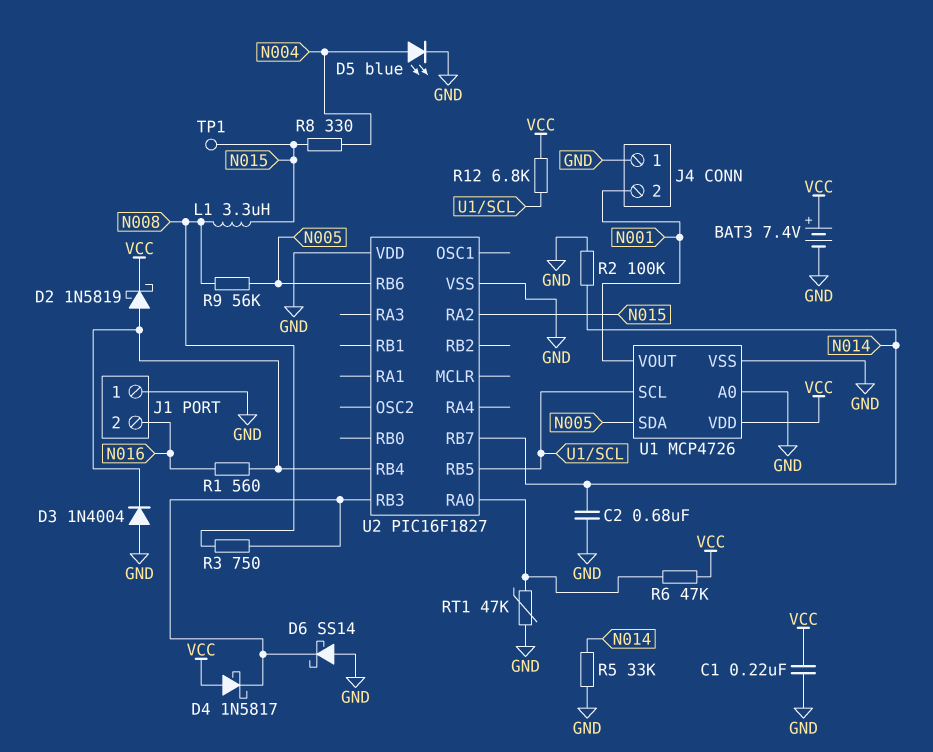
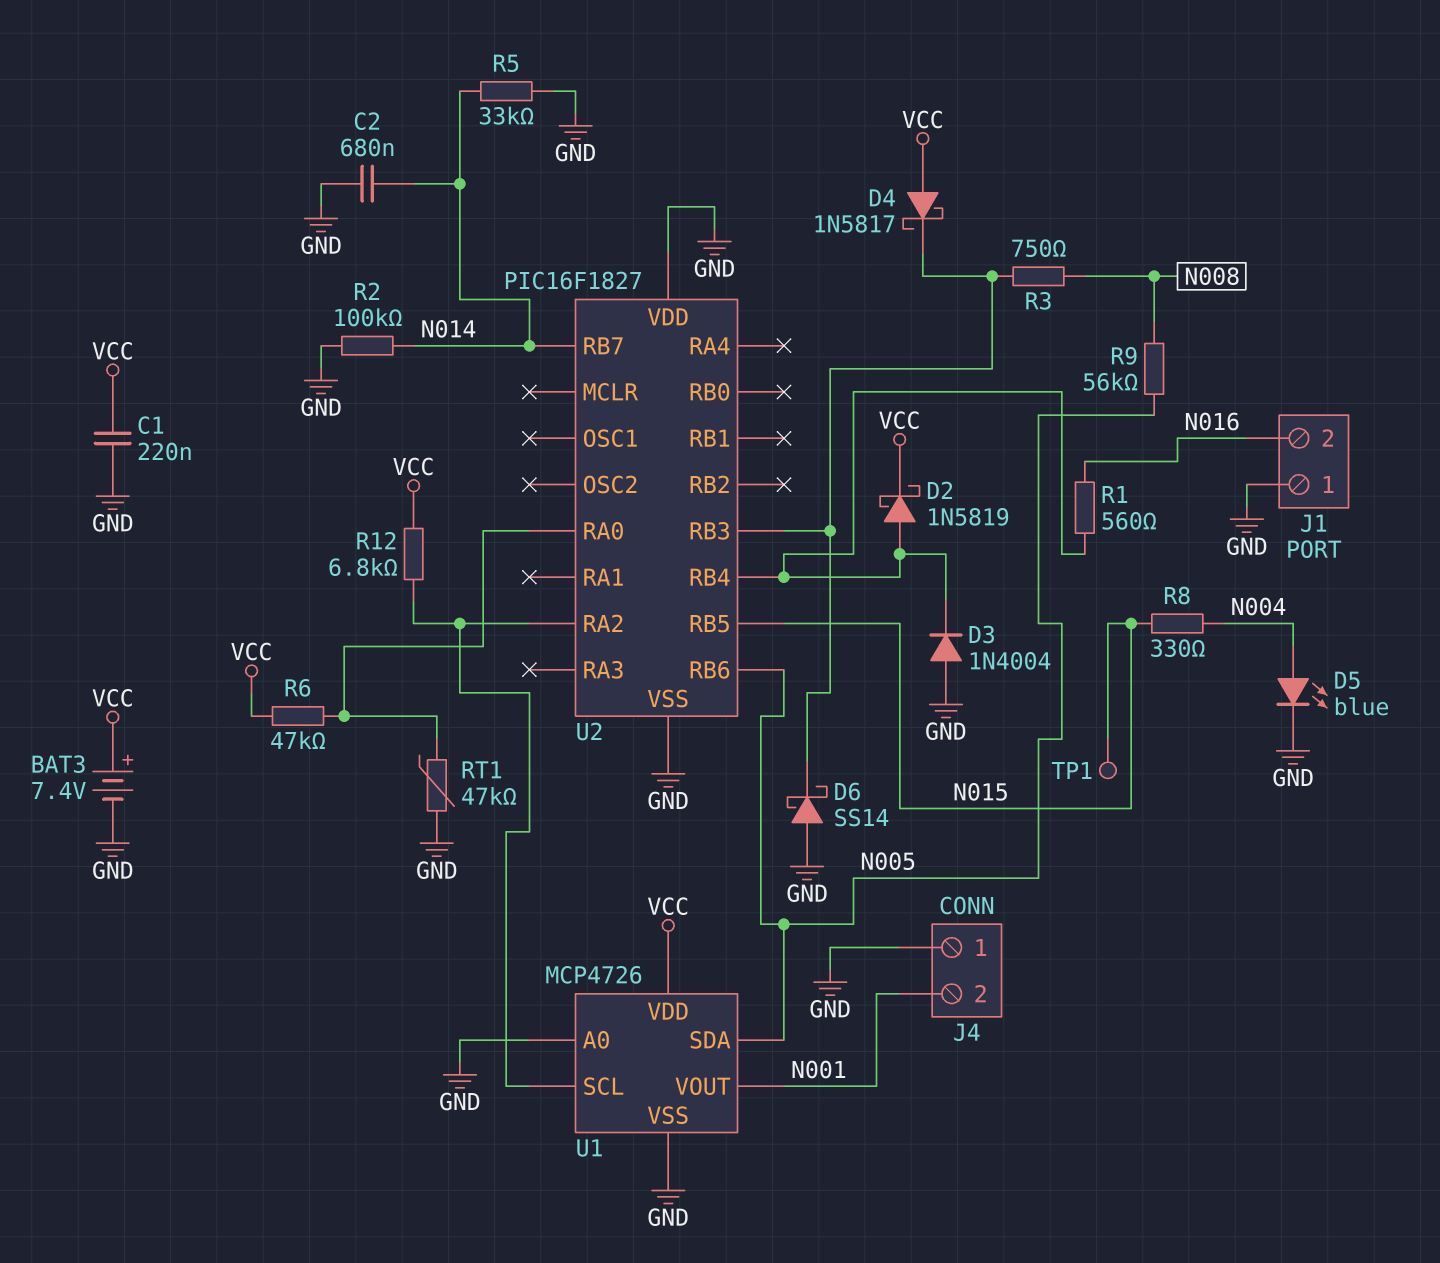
L1: 3.3uH (N008, N015) -> none
U2 pin RA2: N015 -> U1/SCL
U2 pin RB5: U1/SCL -> N015

